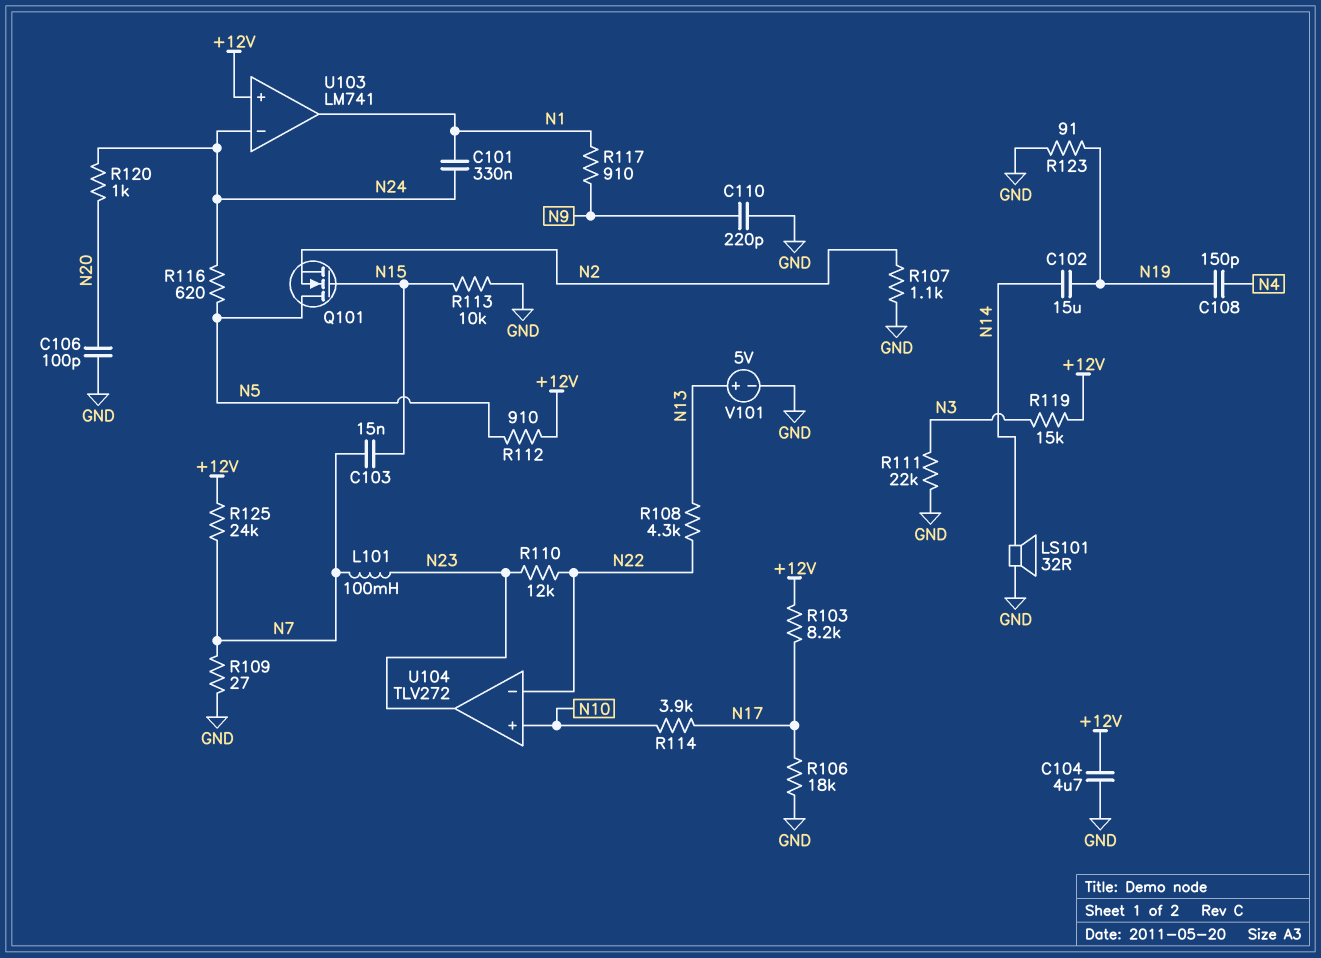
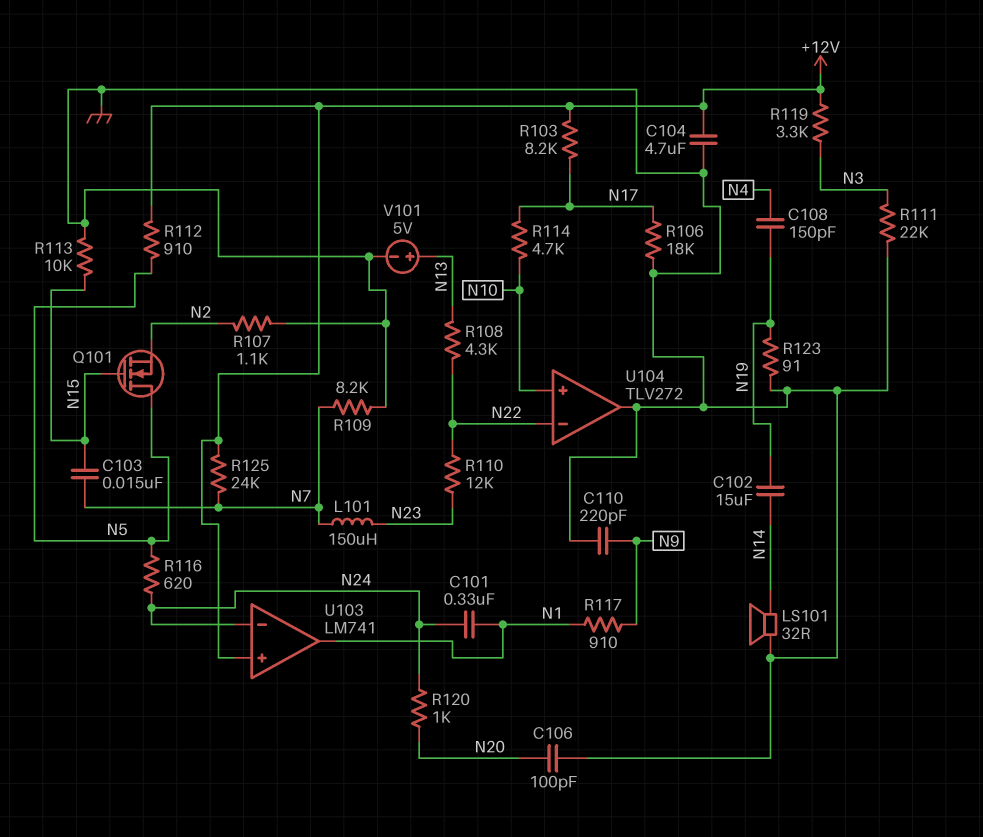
L101: 100mH (N7, N23) -> 150uH (N7, N23)
R109: 27 (GND, N7) -> 8.2k (GND, N7)
R114: 3.9k (N10, N17) -> 4.7k (N10, N17)
R119: 15k (+12V, N3) -> 3.3k (+12V, N3)
U104 pin out: N23 -> GND

